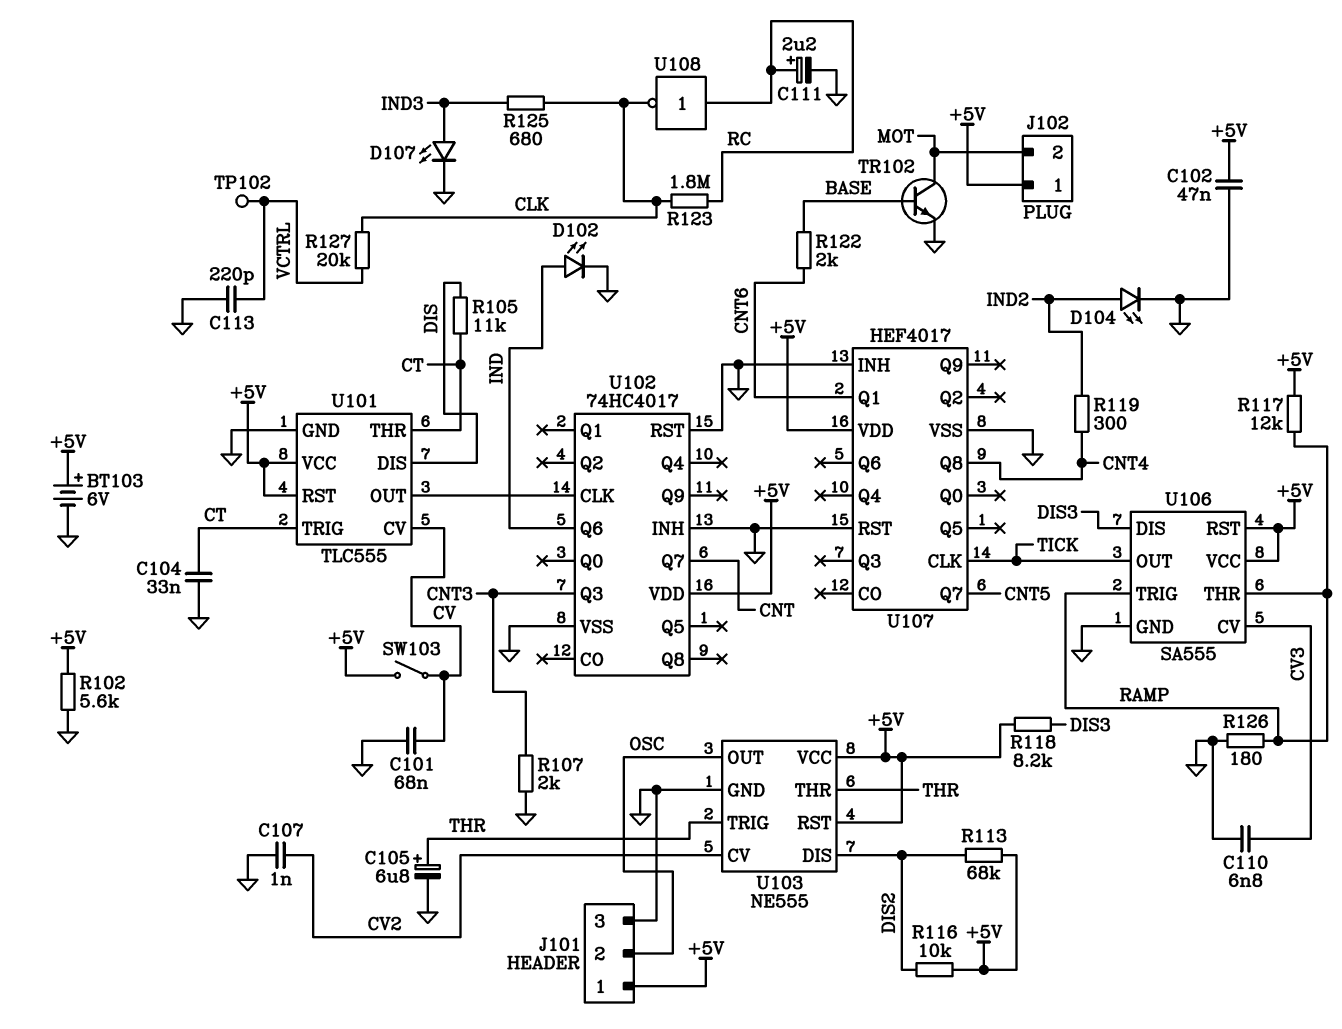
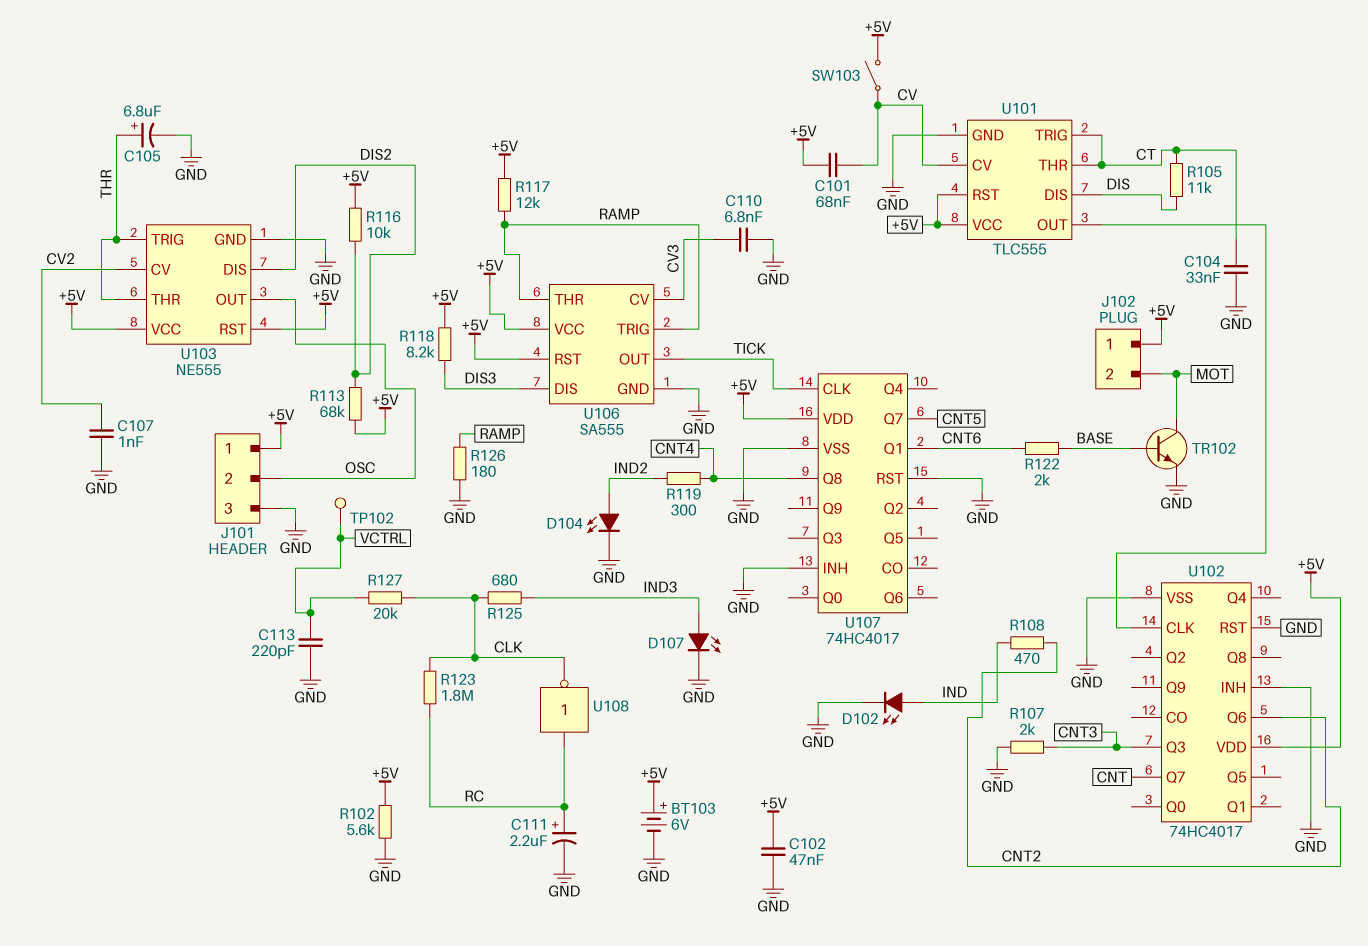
C101: 68nF (CV, GND) -> 68nF (+5V, CV)
R108: none -> 470 (CNT2, IND)
U102 pin Q6: IND -> CNT2
U107: HEF4017 -> 74HC4017

